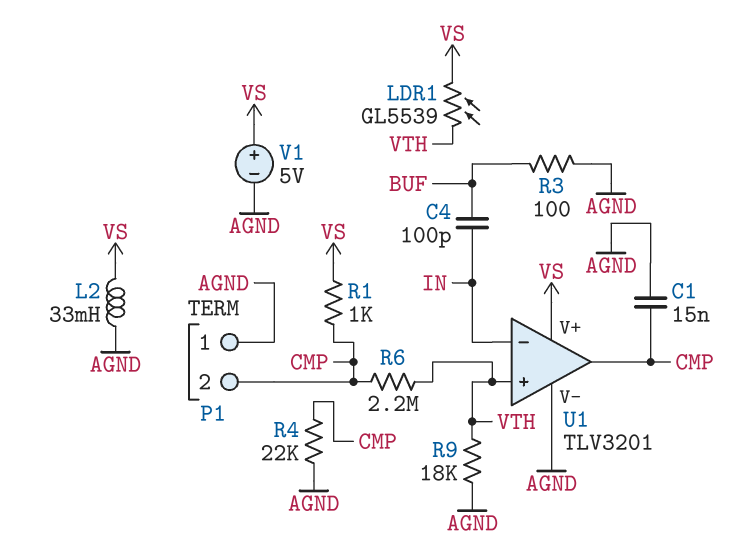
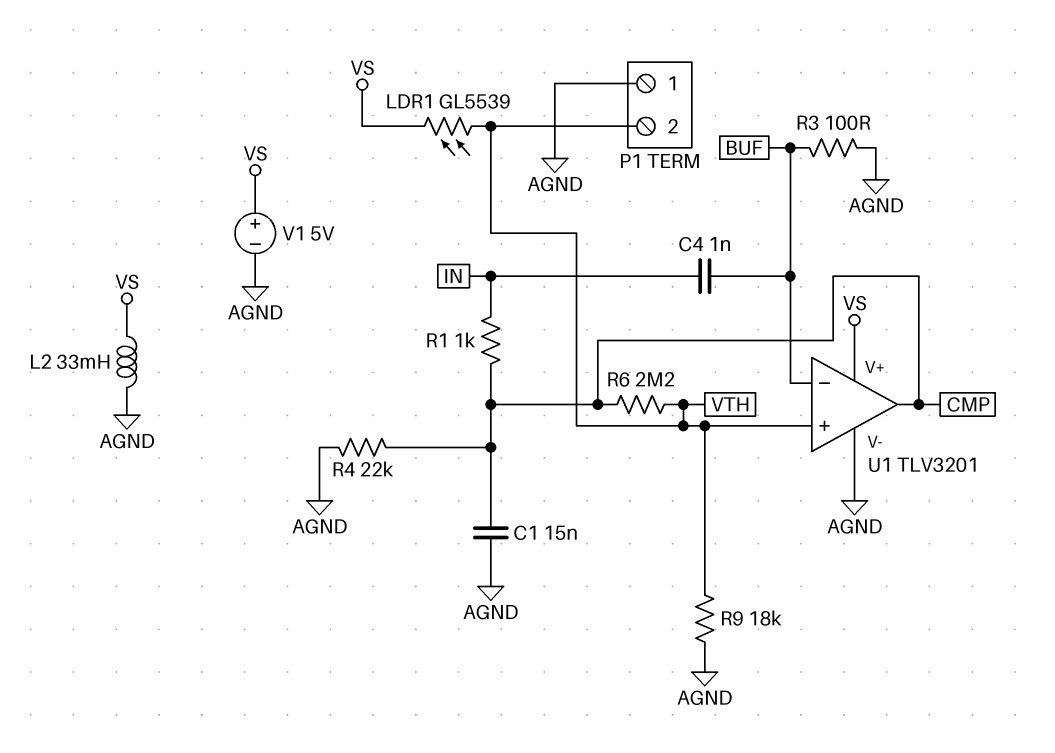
C4: 100pF (BUF, IN) -> 1nF (BUF, IN)
P1 pin 2: CMP -> VTH
R1: 1k (CMP, VS) -> 1k (CMP, IN)
U1 pin in-: IN -> BUF

